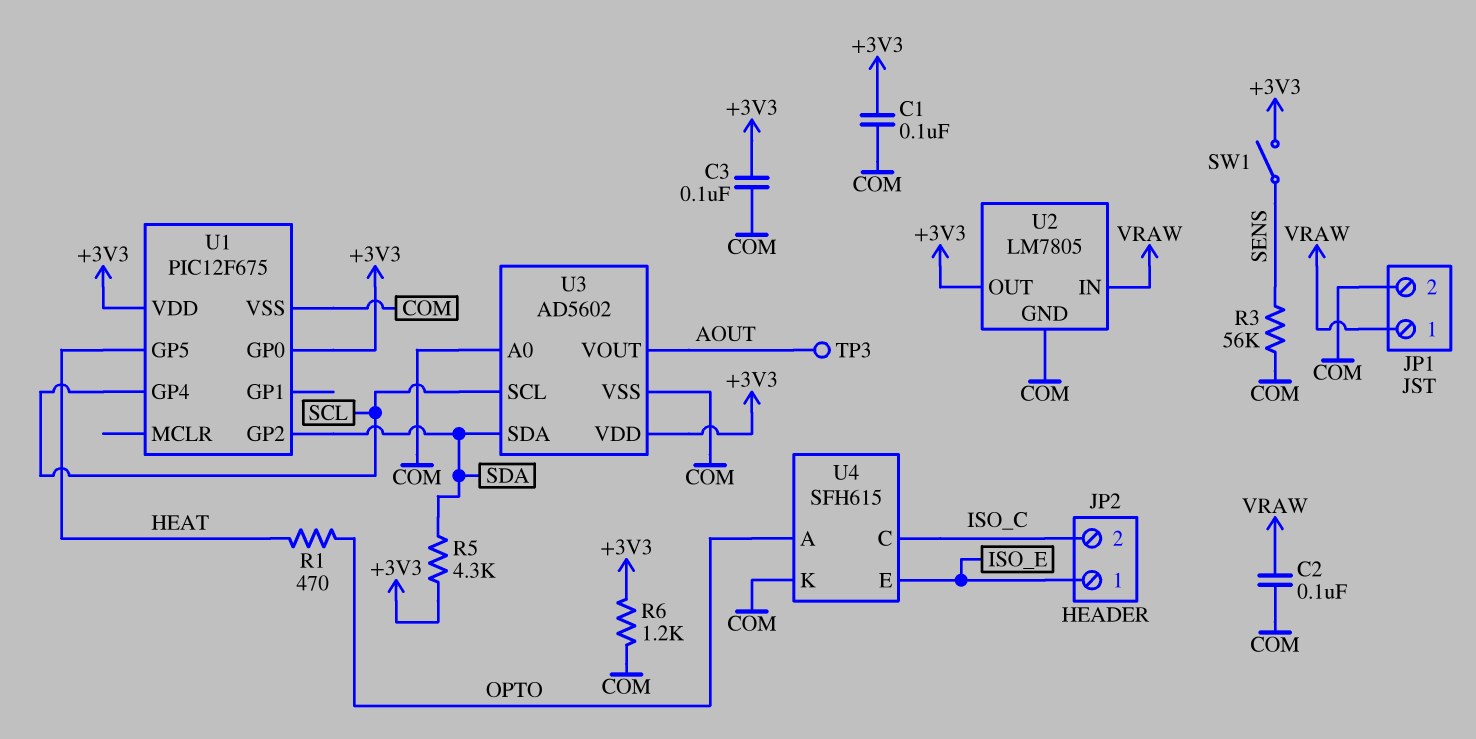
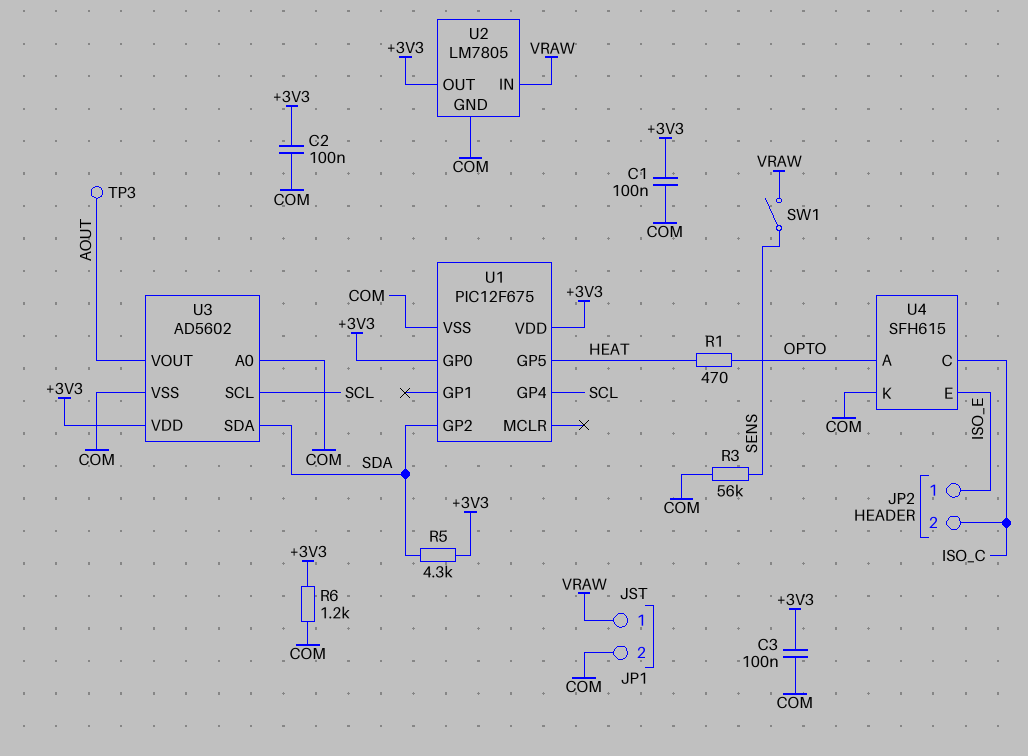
C2: 100nF (COM, VRAW) -> 100nF (+3V3, COM)
SW1: switch (+3V3, SENS) -> switch (SENS, VRAW)

